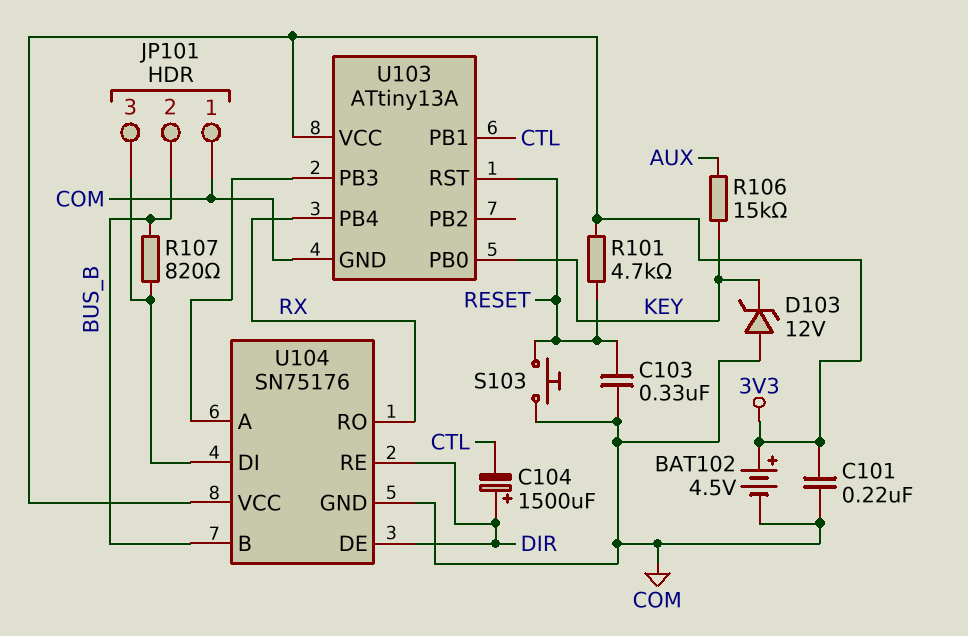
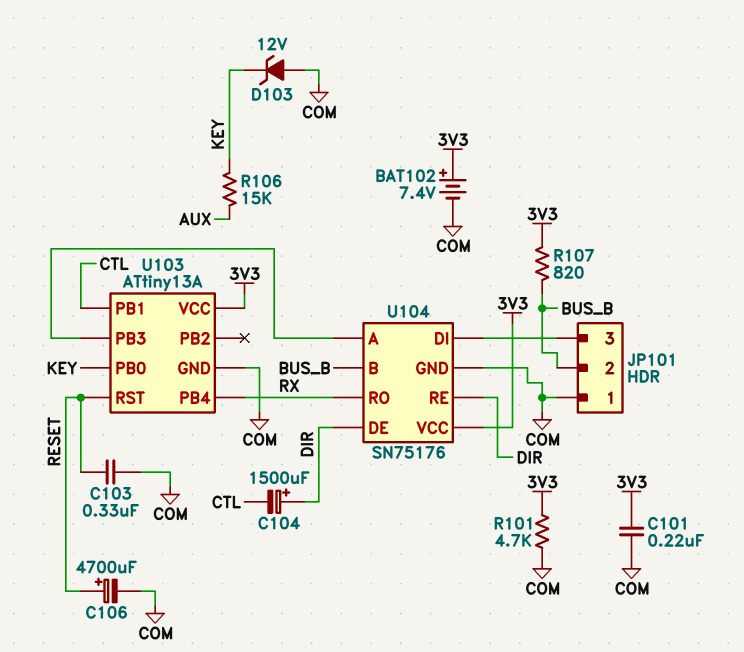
BAT102: 4.5V (plus 3V3, minus COM) -> 7.4V (plus 3V3, minus COM)
C106: none -> 4700uF (plus RESET, minus COM)
R101: 4.7k (3V3, RESET) -> 4.7k (3V3, COM)
R107: 820 (BUS_B, JP101/3) -> 820 (3V3, BUS_B)
S103: button (COM, RESET) -> none

